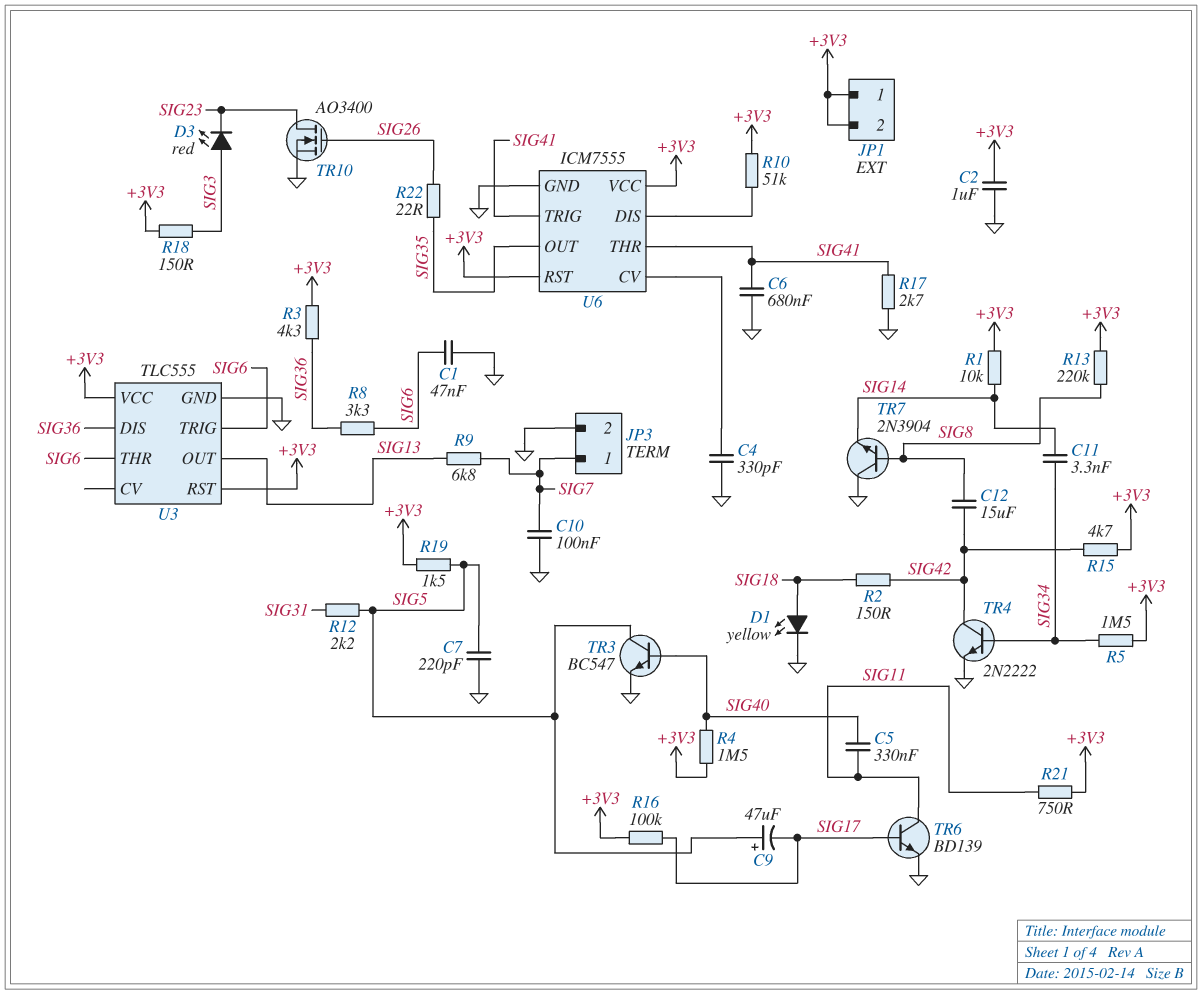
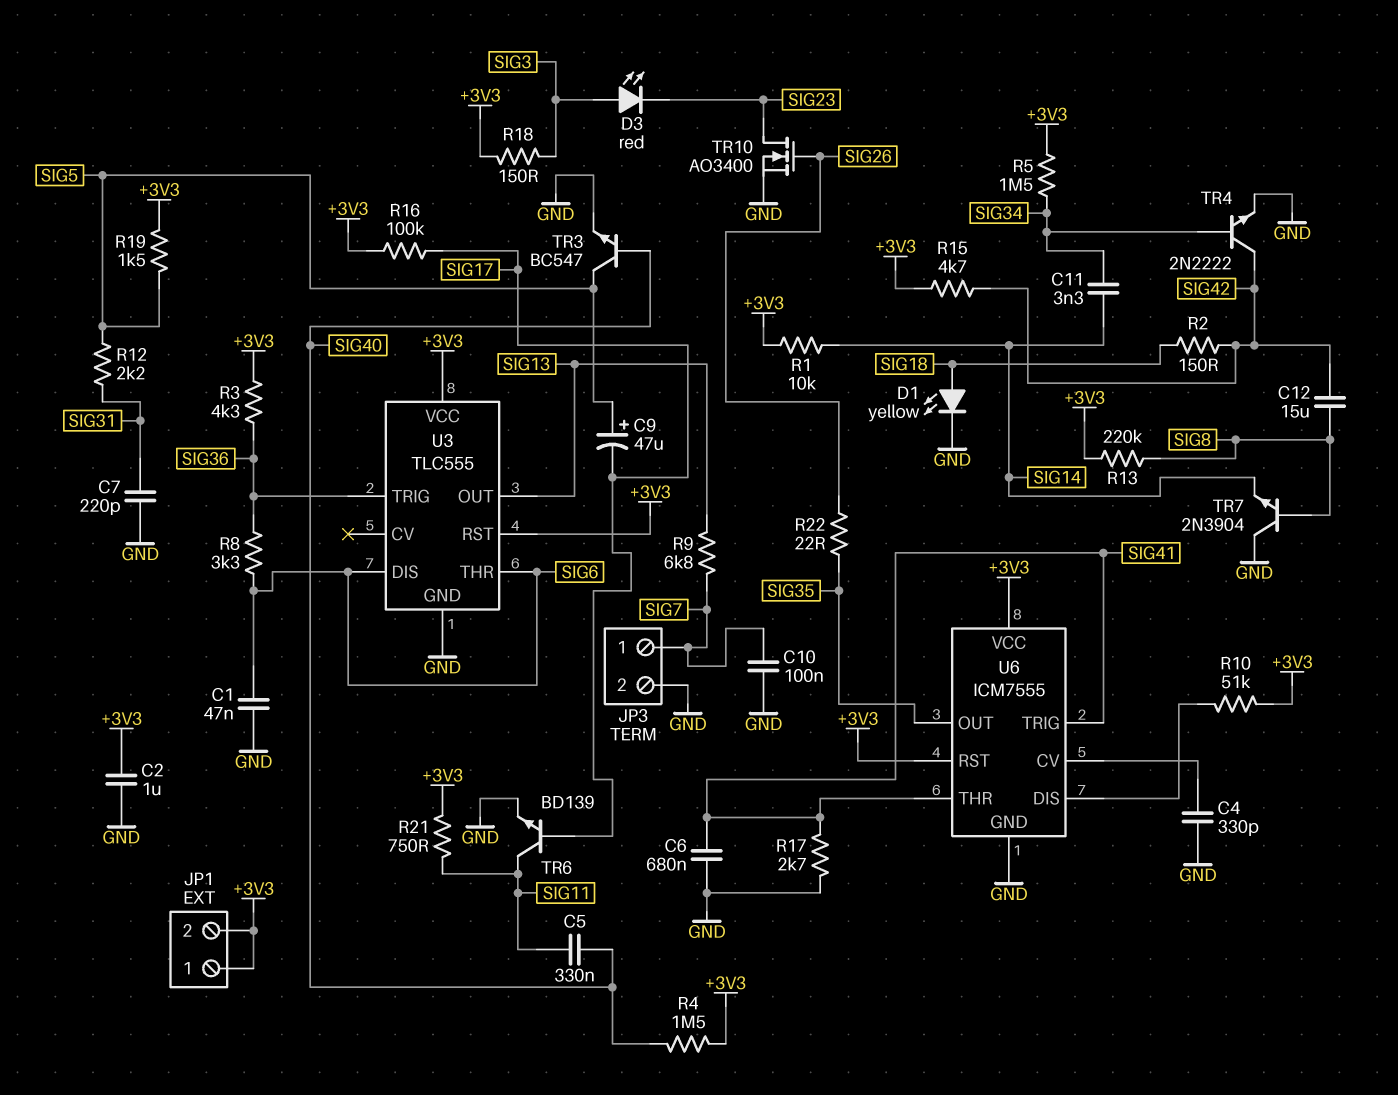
C7: 220pF (GND, SIG5) -> 220pF (GND, SIG31)
U3 pin DIS: SIG36 -> SIG6
U3 pin TRIG: SIG6 -> SIG36

